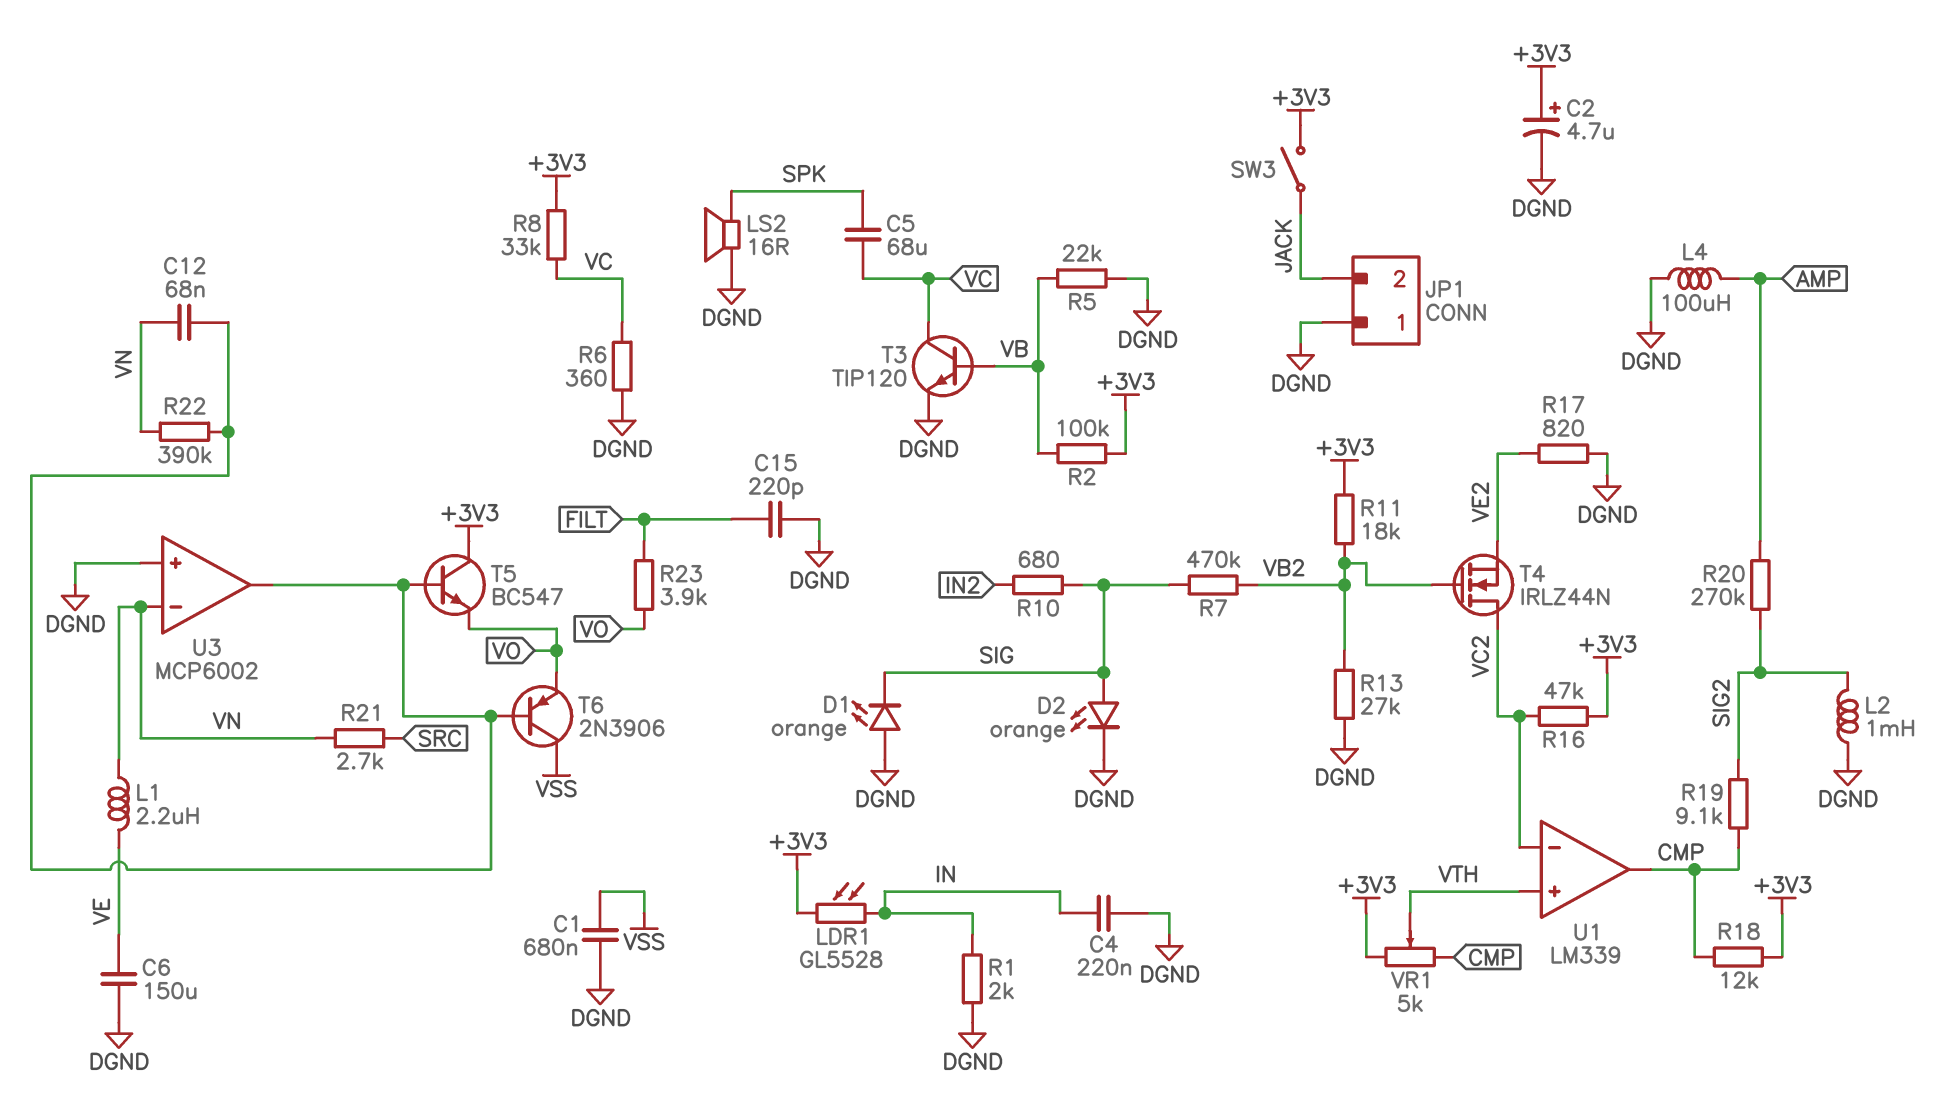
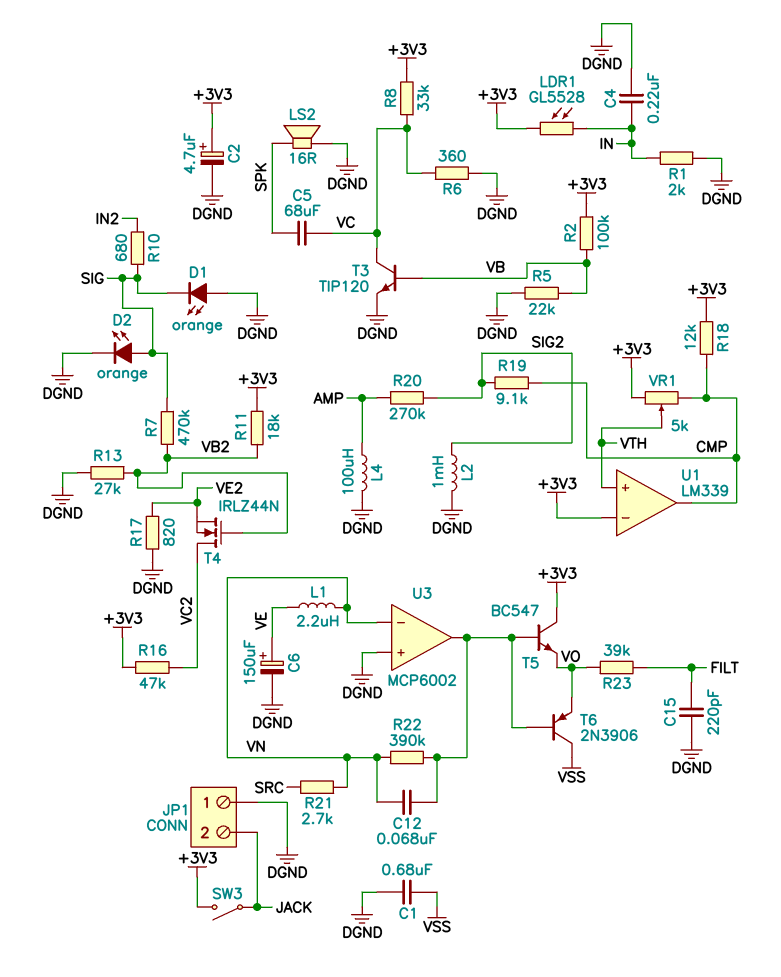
C6: 150uF (DGND, VE) -> 150uF (plus VE, minus DGND)
R23: 3.9k (FILT, VO) -> 39k (FILT, VO)
U1 pin in-: VC2 -> +3V3

